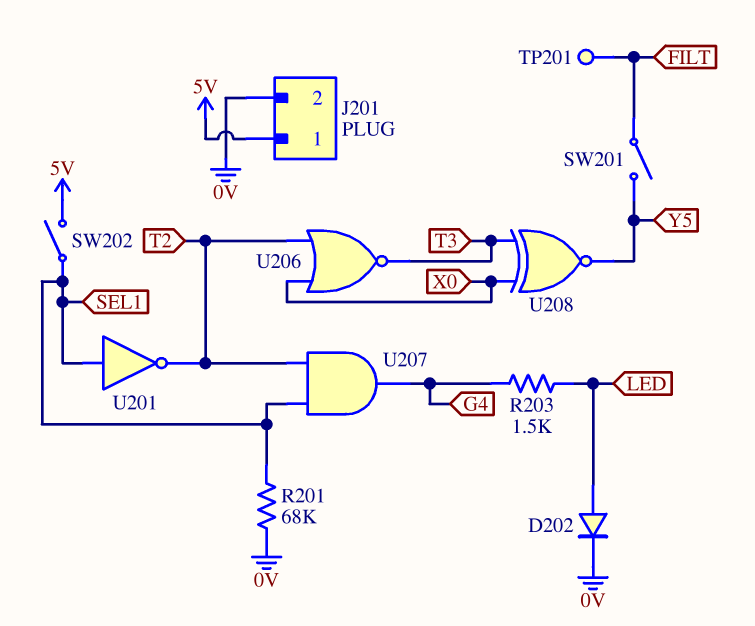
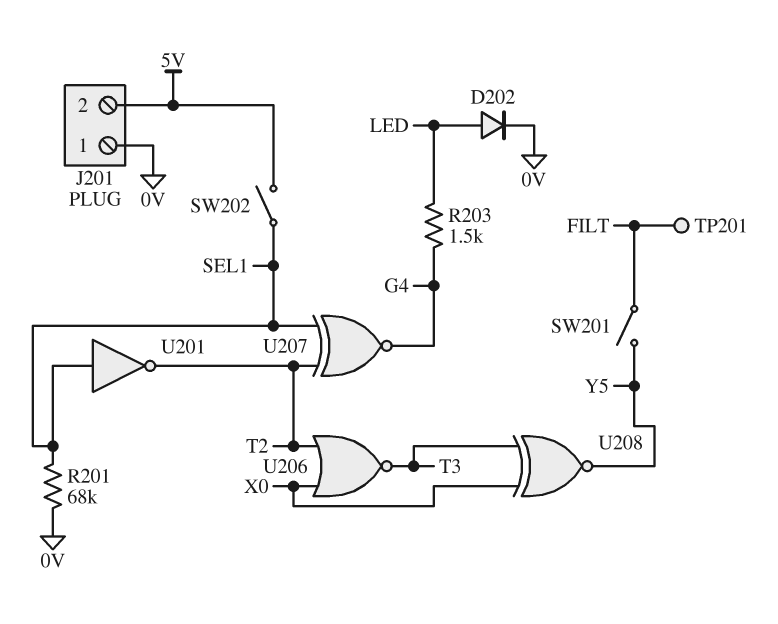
J201 pin 1: 5V -> 0V
J201 pin 2: 0V -> 5V
U207: AND (in SEL1, in T2, out G4) -> XNOR (in SEL1, in T2, out G4)

